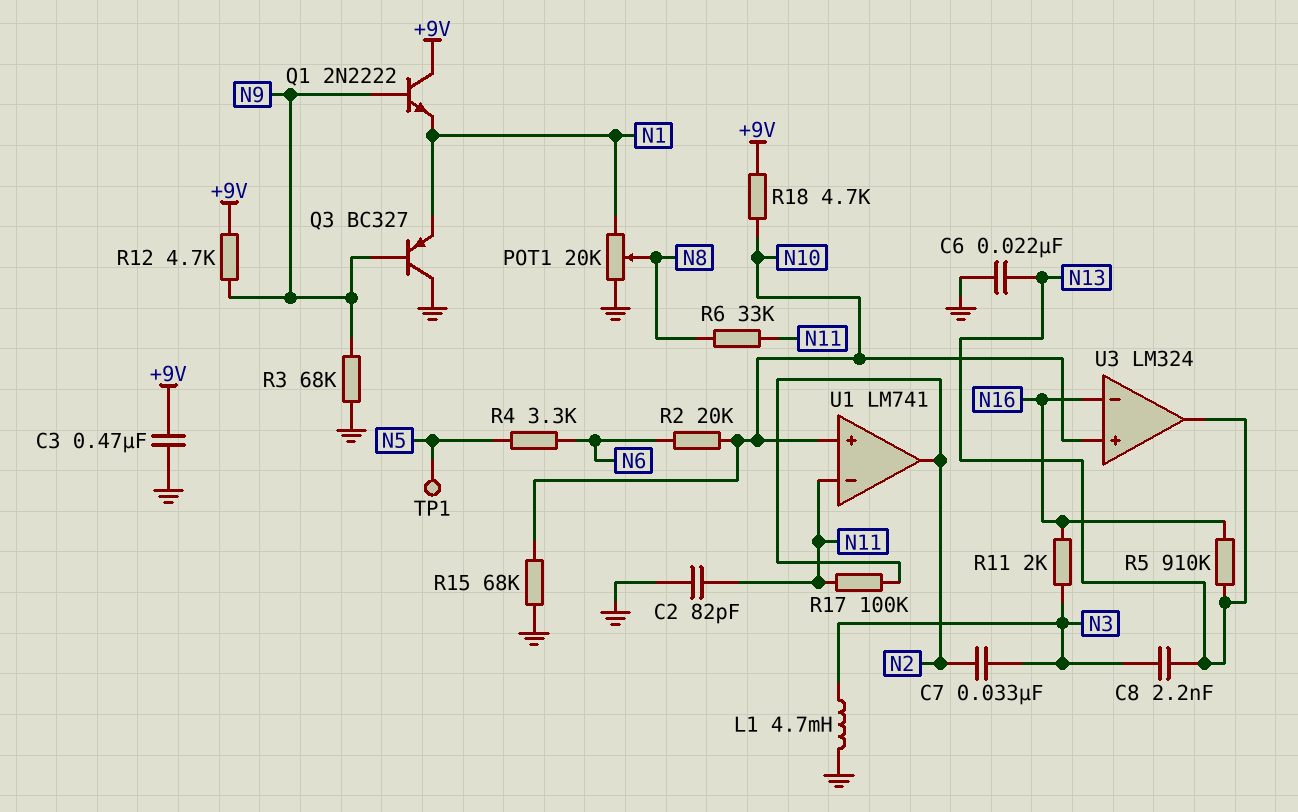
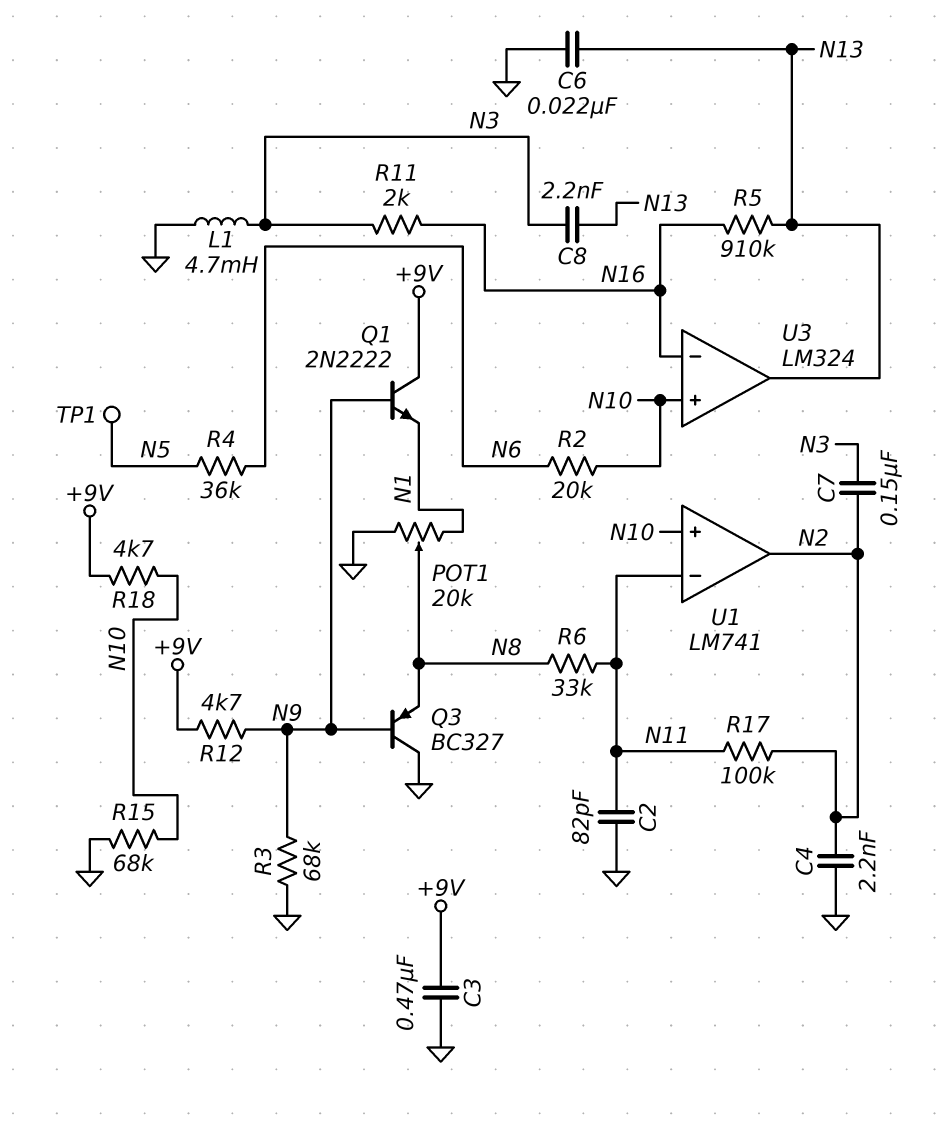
C4: none -> 2.2nF (GND, N2)
C7: 33nF (N2, N3) -> 150nF (N2, N3)
Q3: PNP BC327 (B N9, C GND, E N1) -> PNP BC327 (B N9, C GND, E N8)
R4: 3.3k (N5, N6) -> 36k (N5, N6)

